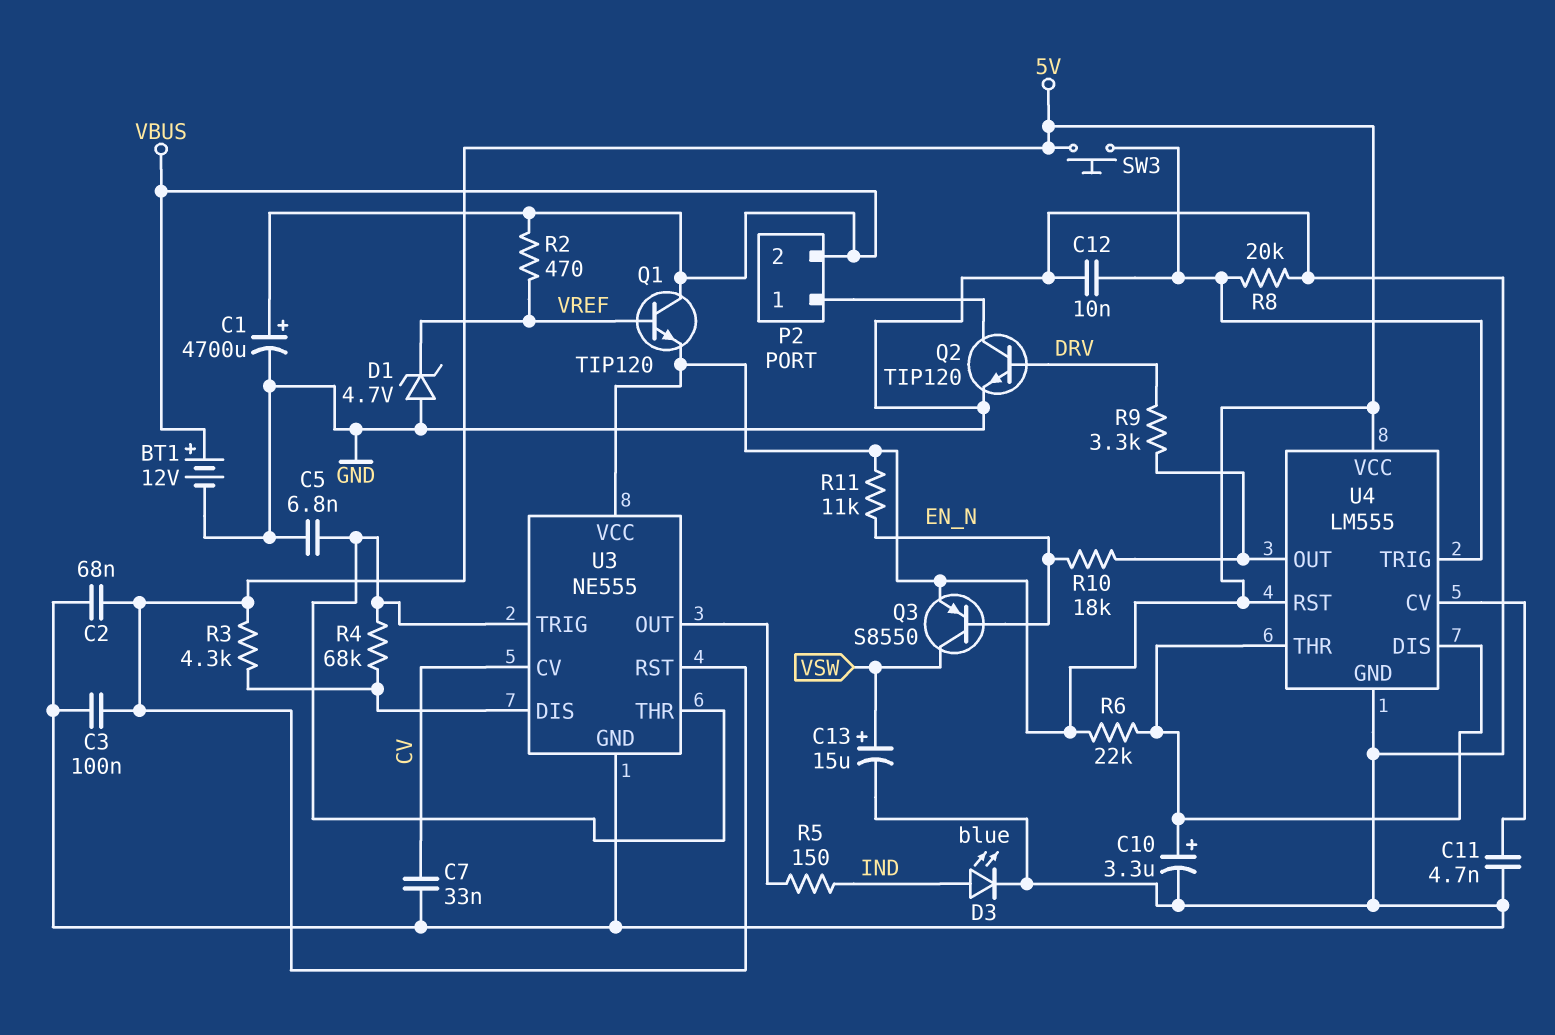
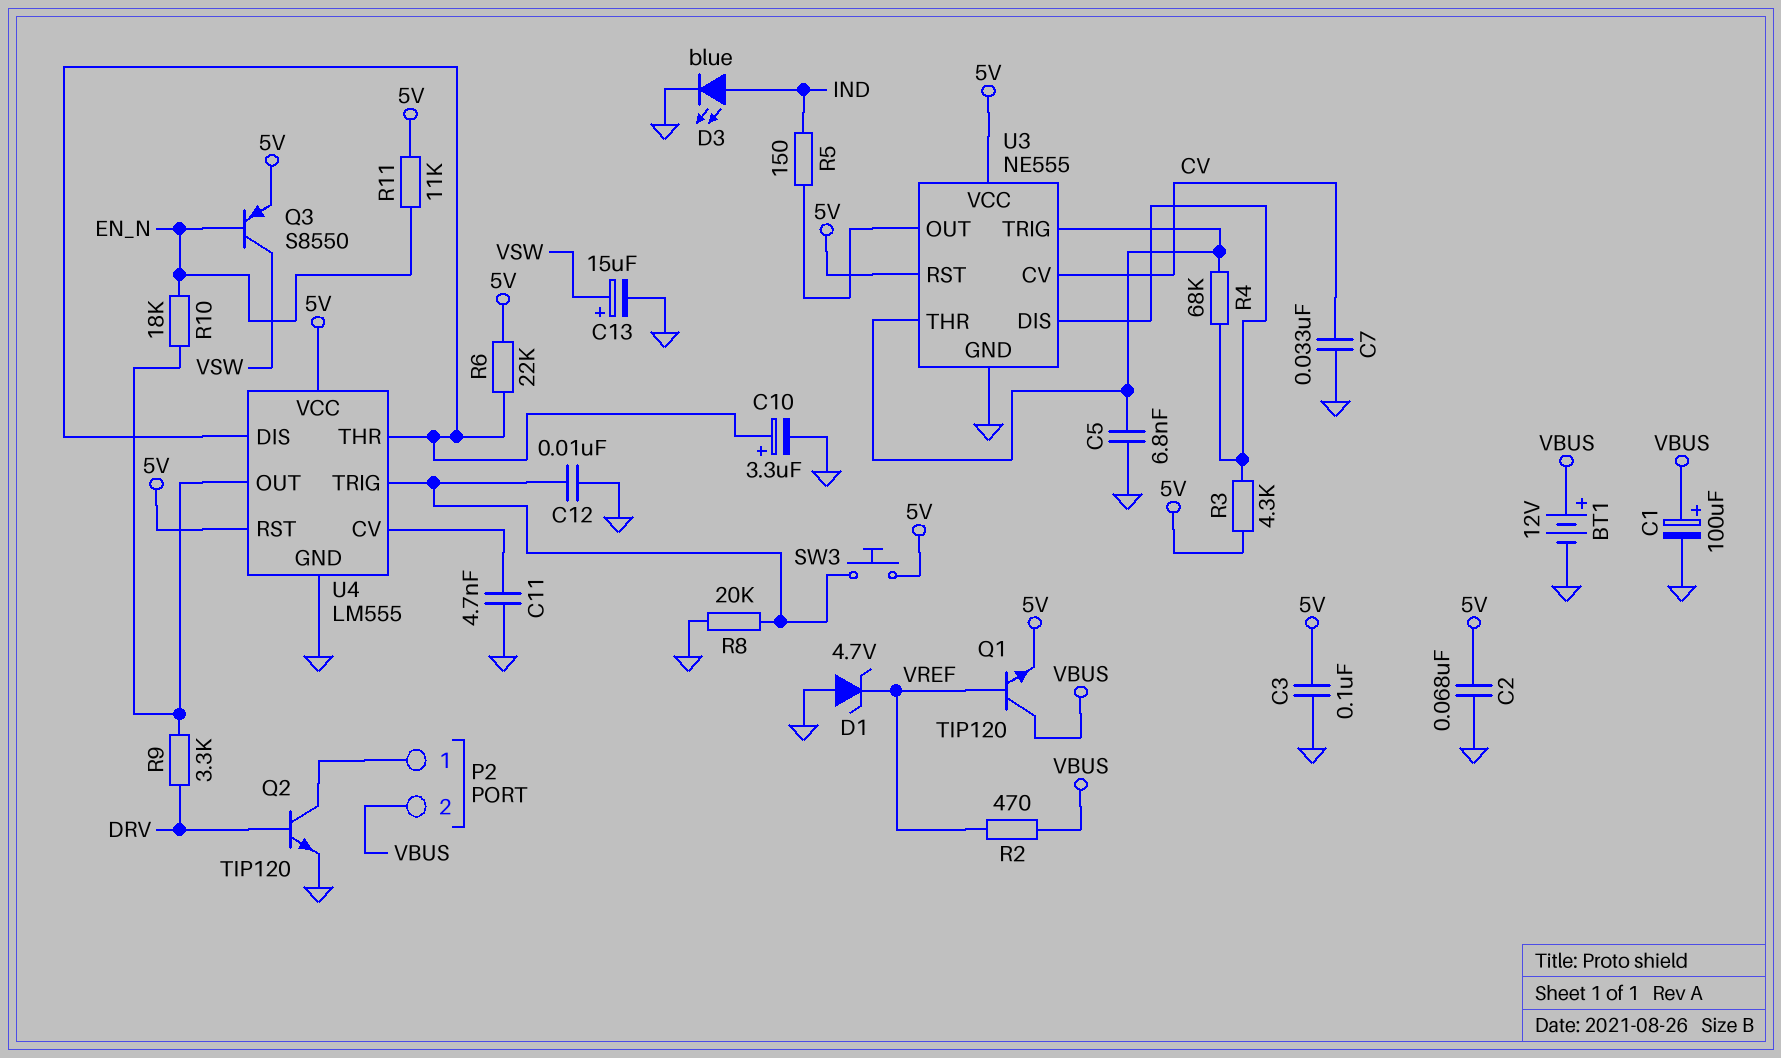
C1: 4700uF (plus VBUS, minus GND) -> 100uF (plus VBUS, minus GND)

